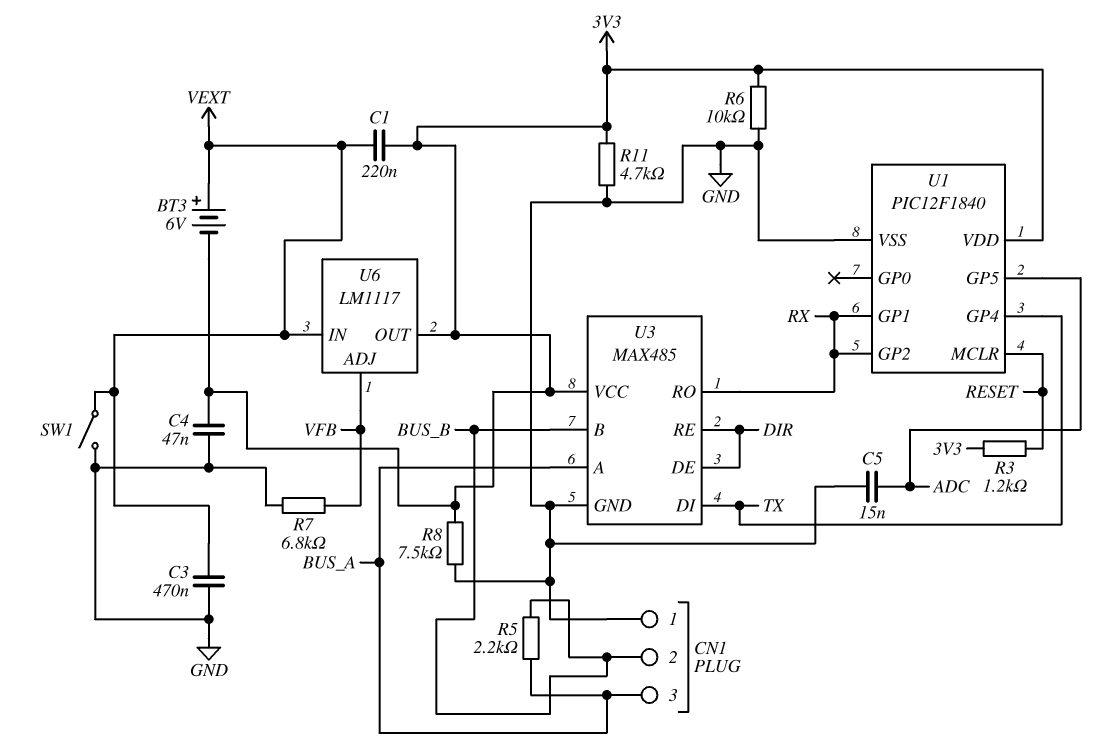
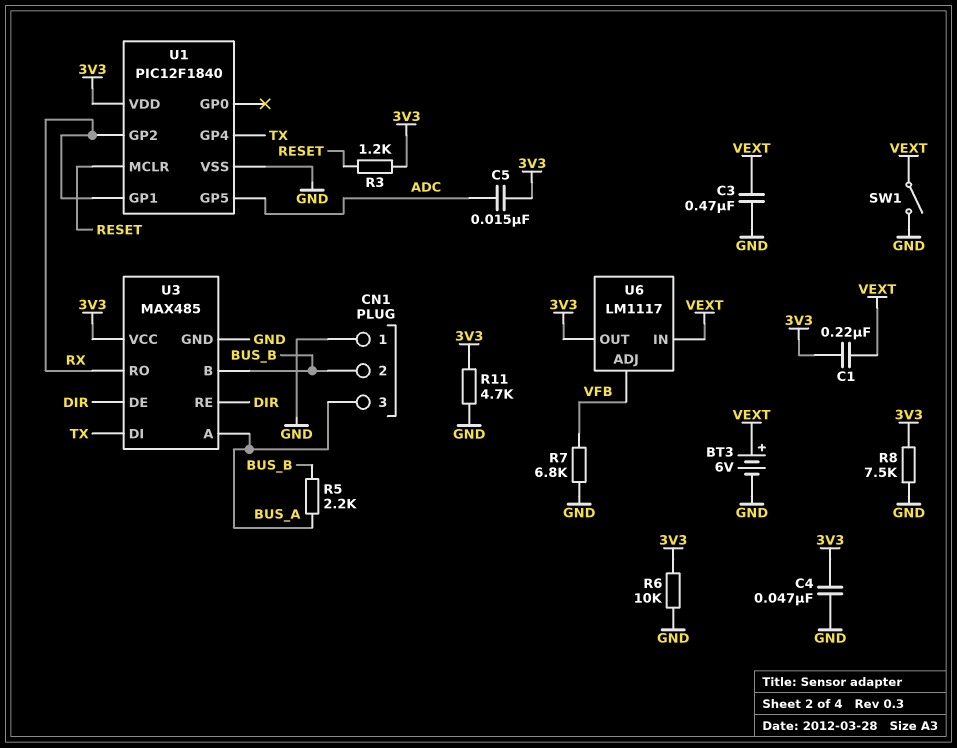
BT3: 6V (plus VEXT, minus 3V3) -> 6V (plus VEXT, minus GND)
C5: 15nF (ADC, GND) -> 15nF (3V3, ADC)

